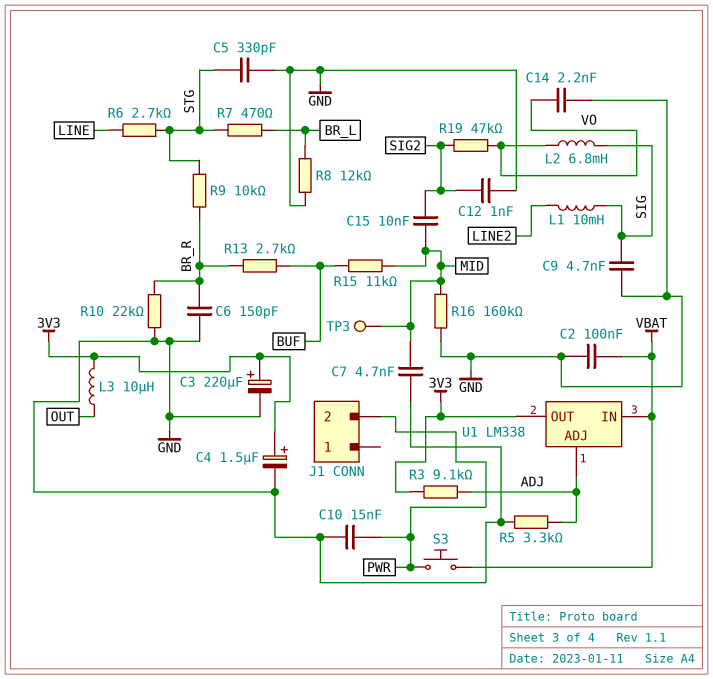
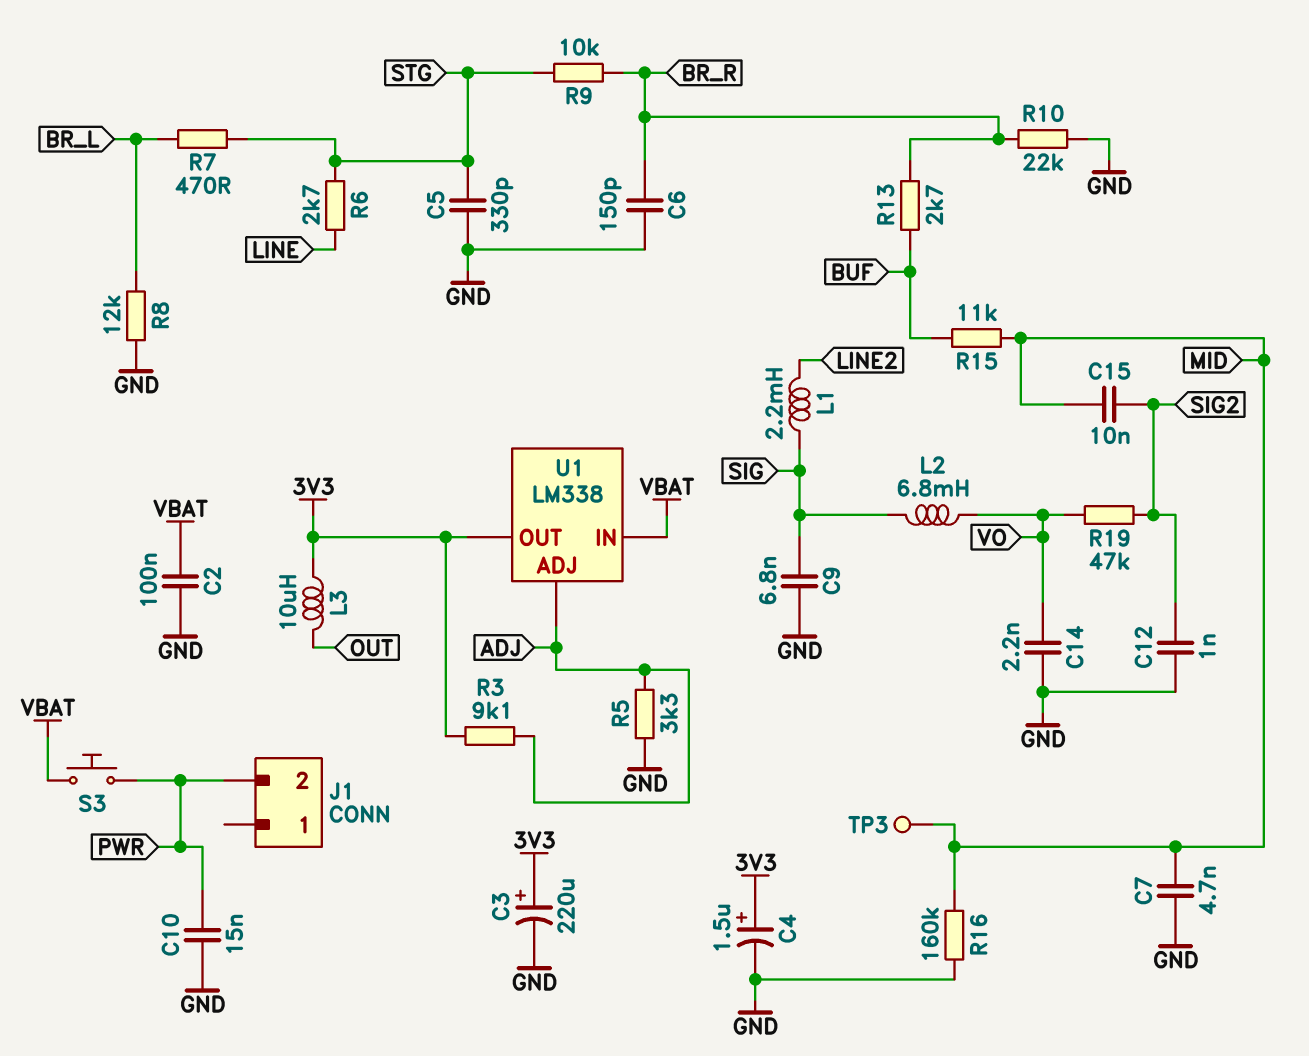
C9: 4.7nF (GND, SIG) -> 6.8nF (GND, SIG)
L1: 10mH (LINE2, SIG) -> 2.2mH (LINE2, SIG)

